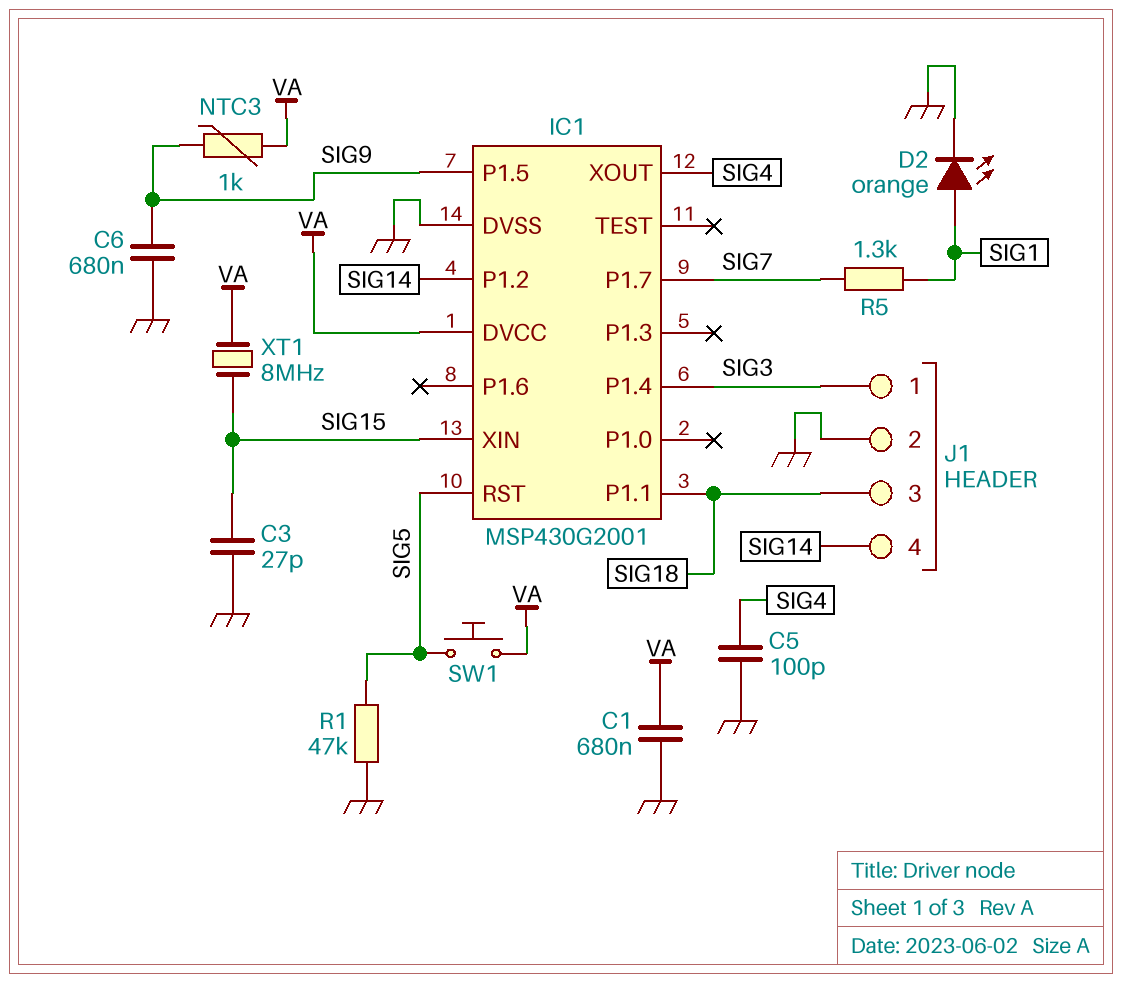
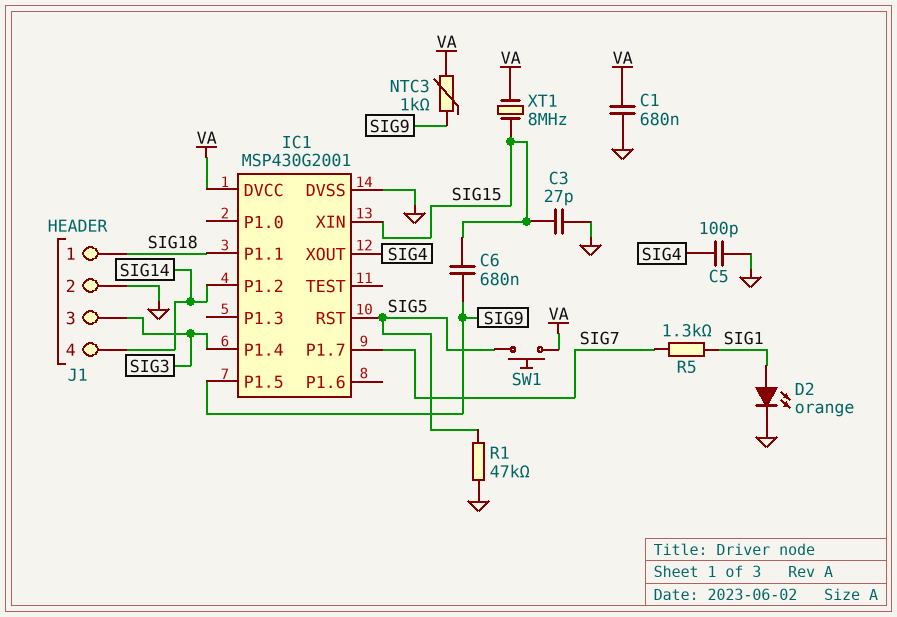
C6: 680nF (GND, SIG9) -> 680nF (SIG9, SIG15)
J1 pin 1: SIG3 -> SIG18
J1 pin 3: SIG18 -> SIG3

